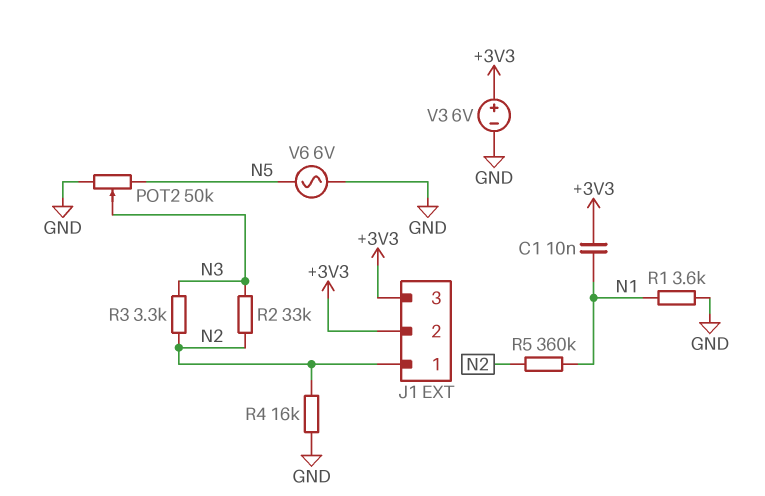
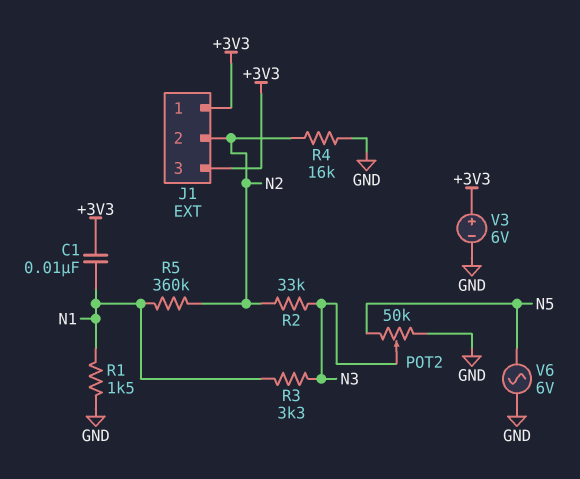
J1 pin 1: N2 -> +3V3
J1 pin 2: +3V3 -> N2
R1: 3.6k (GND, N1) -> 1.5k (GND, N1)
R3: 3.3k (N2, N3) -> 3.3k (N1, N3)

